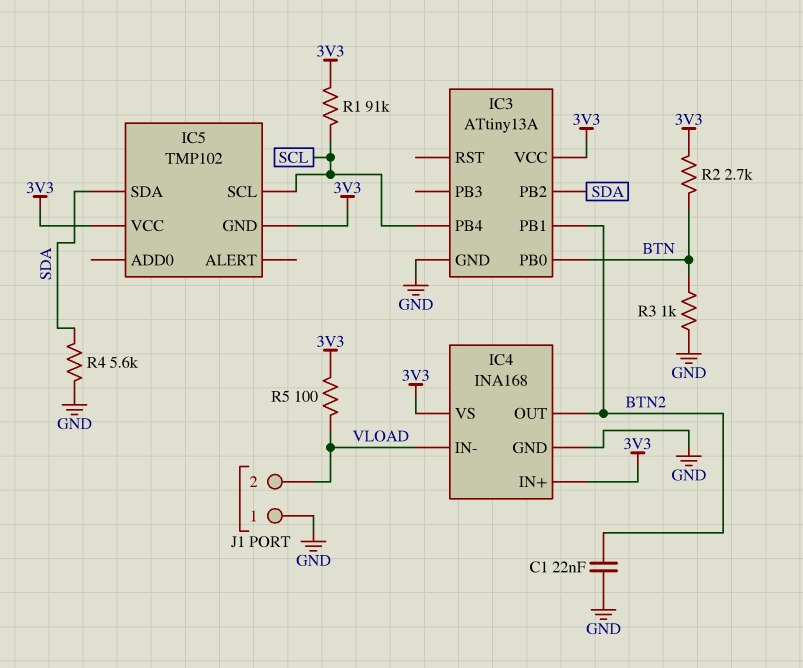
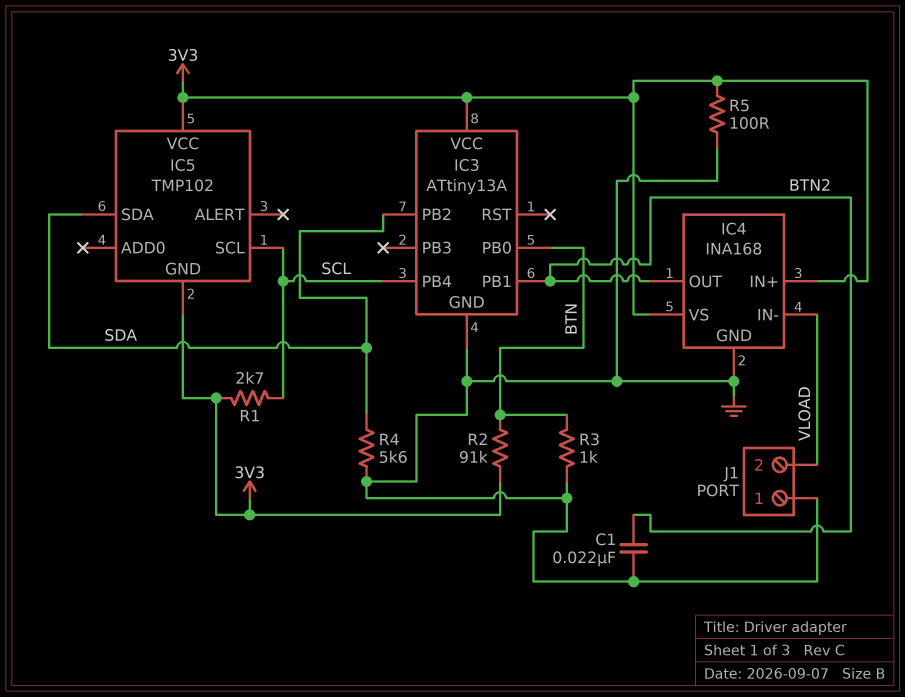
R1: 91k (3V3, SCL) -> 2.7k (3V3, SCL)
R2: 2.7k (3V3, BTN) -> 91k (3V3, BTN)
R5: 100 (3V3, VLOAD) -> 100 (3V3, GND)

